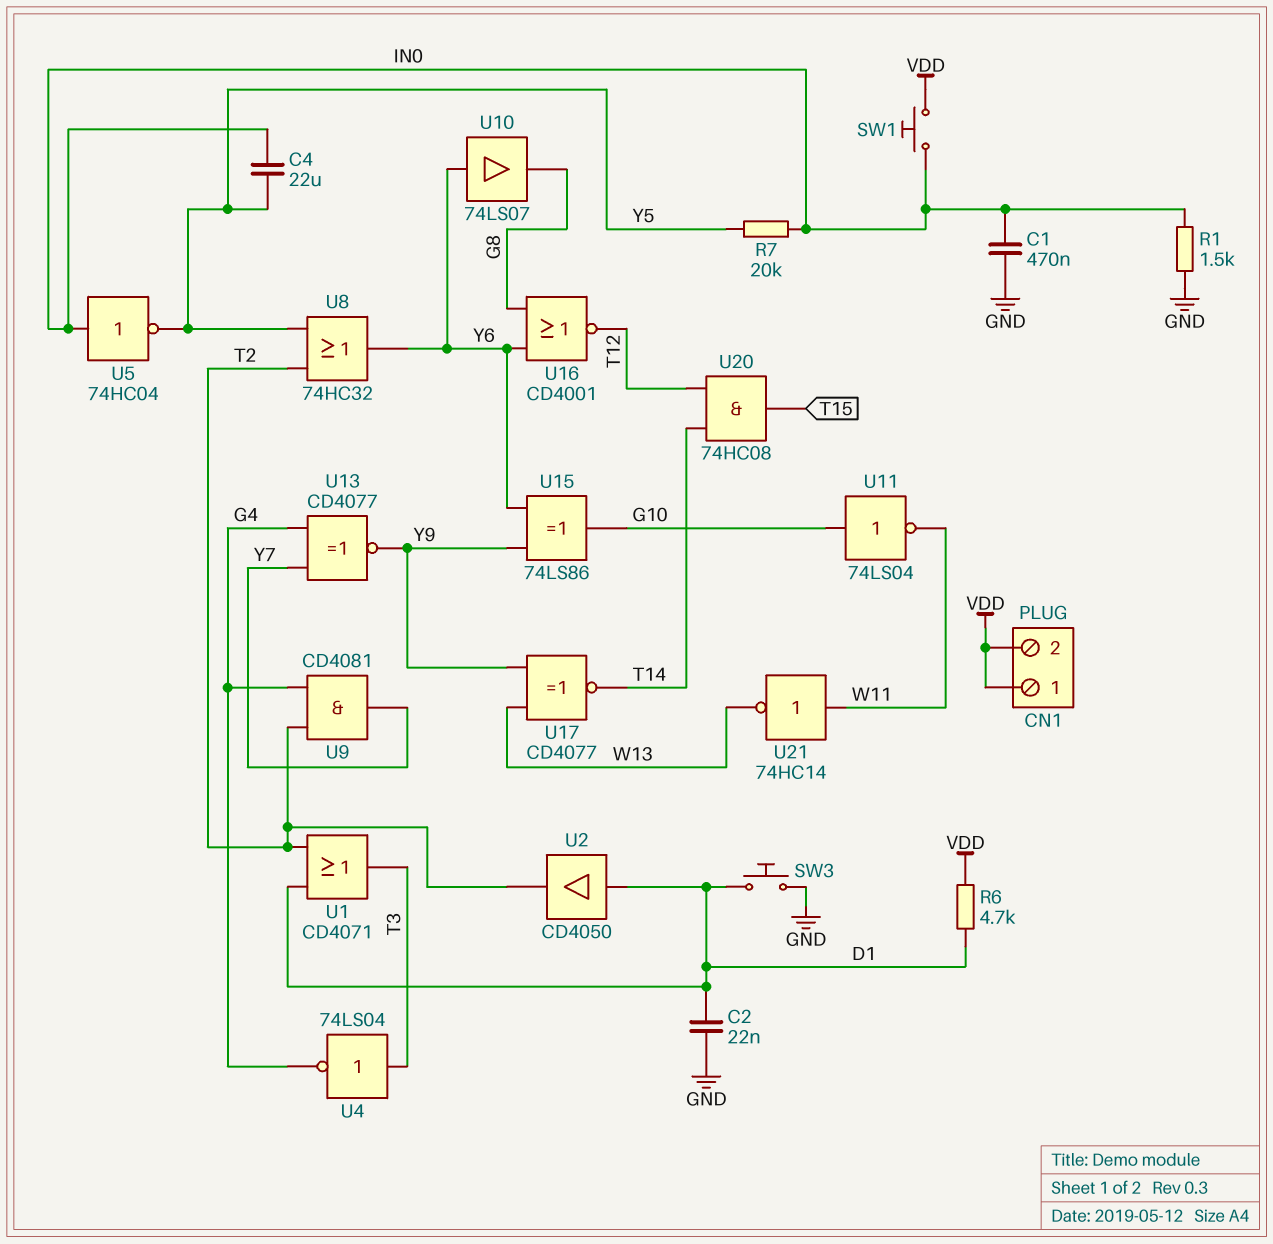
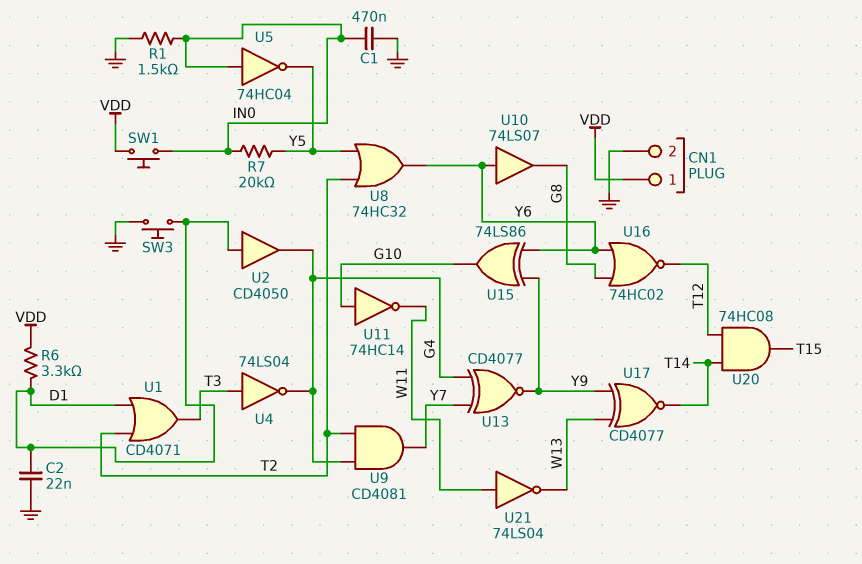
C4: 22uF (IN0, Y5) -> none
CN1 pin 2: VDD -> GND
R6: 4.7k (D1, VDD) -> 3.3k (D1, VDD)
U2: buffer CD4050 (in D1, out T2) -> buffer CD4050 (in D1, out G4)
U11: NOT 74LS04 (in G10, out W11) -> NOT 74HC14 (in G10, out W11)
U16: NOR CD4001 (in G8, in Y6, out T12) -> NOR 74HC02 (in G8, in Y6, out T12)
U21: NOT 74HC14 (in W11, out W13) -> NOT 74LS04 (in W11, out W13)

